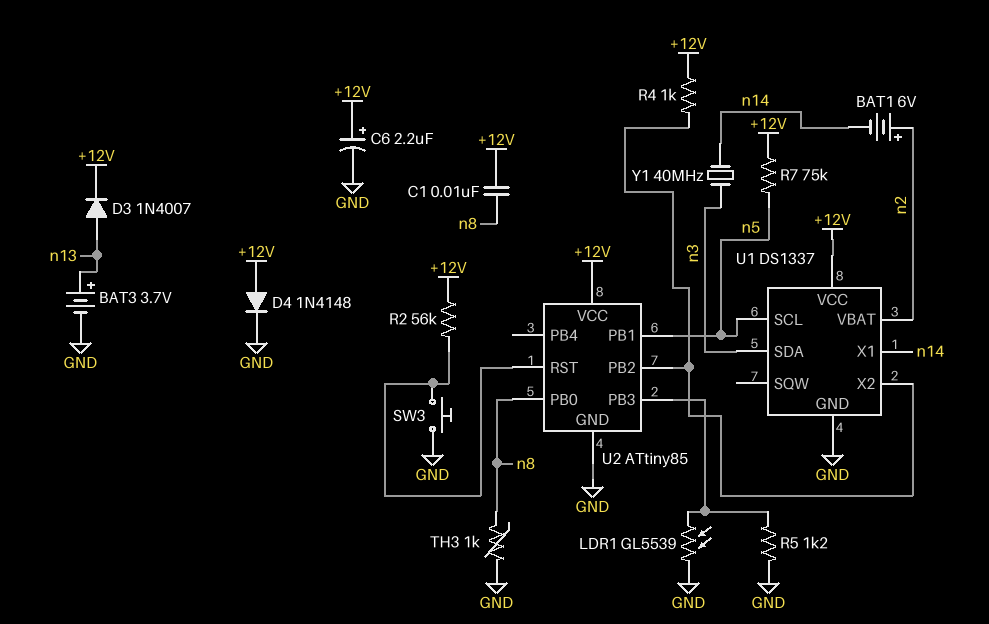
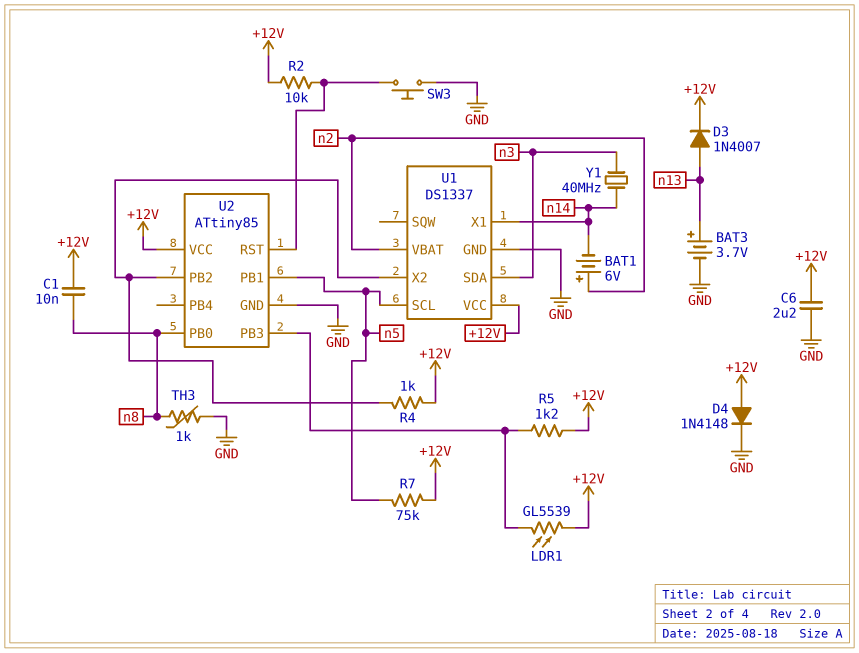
C6: 2.2uF (plus +12V, minus GND) -> 2.2uF (+12V, GND)
LDR1: GL5539 (GND, U2/PB3) -> GL5539 (+12V, U2/PB3)
R2: 56k (+12V, U2/RST) -> 10k (+12V, U2/RST)
R5: 1.2k (GND, U2/PB3) -> 1.2k (+12V, U2/PB3)

